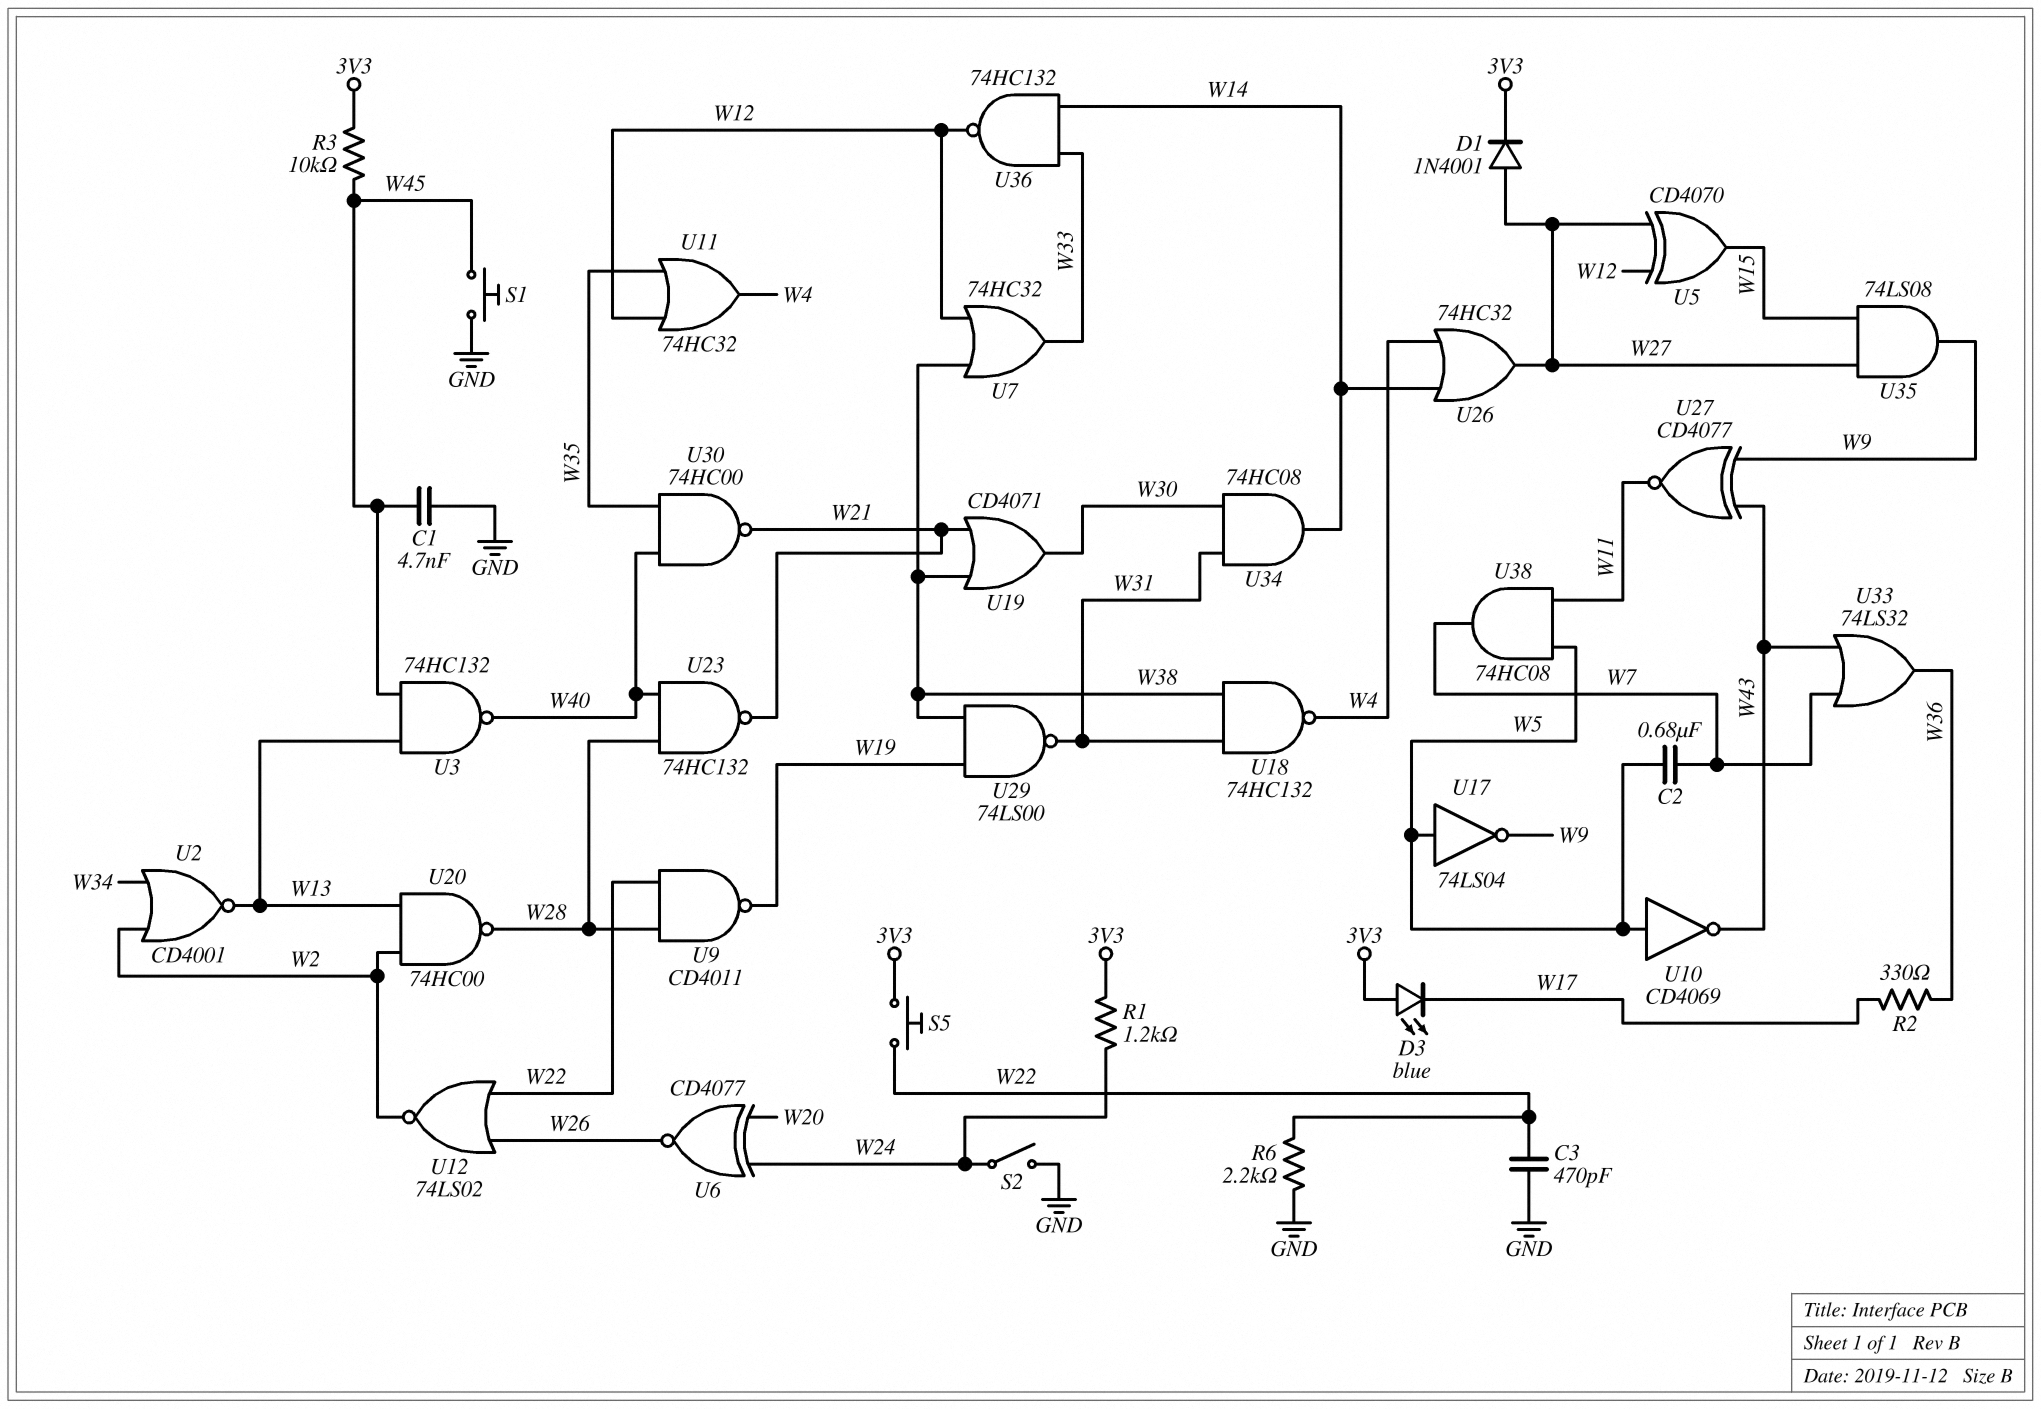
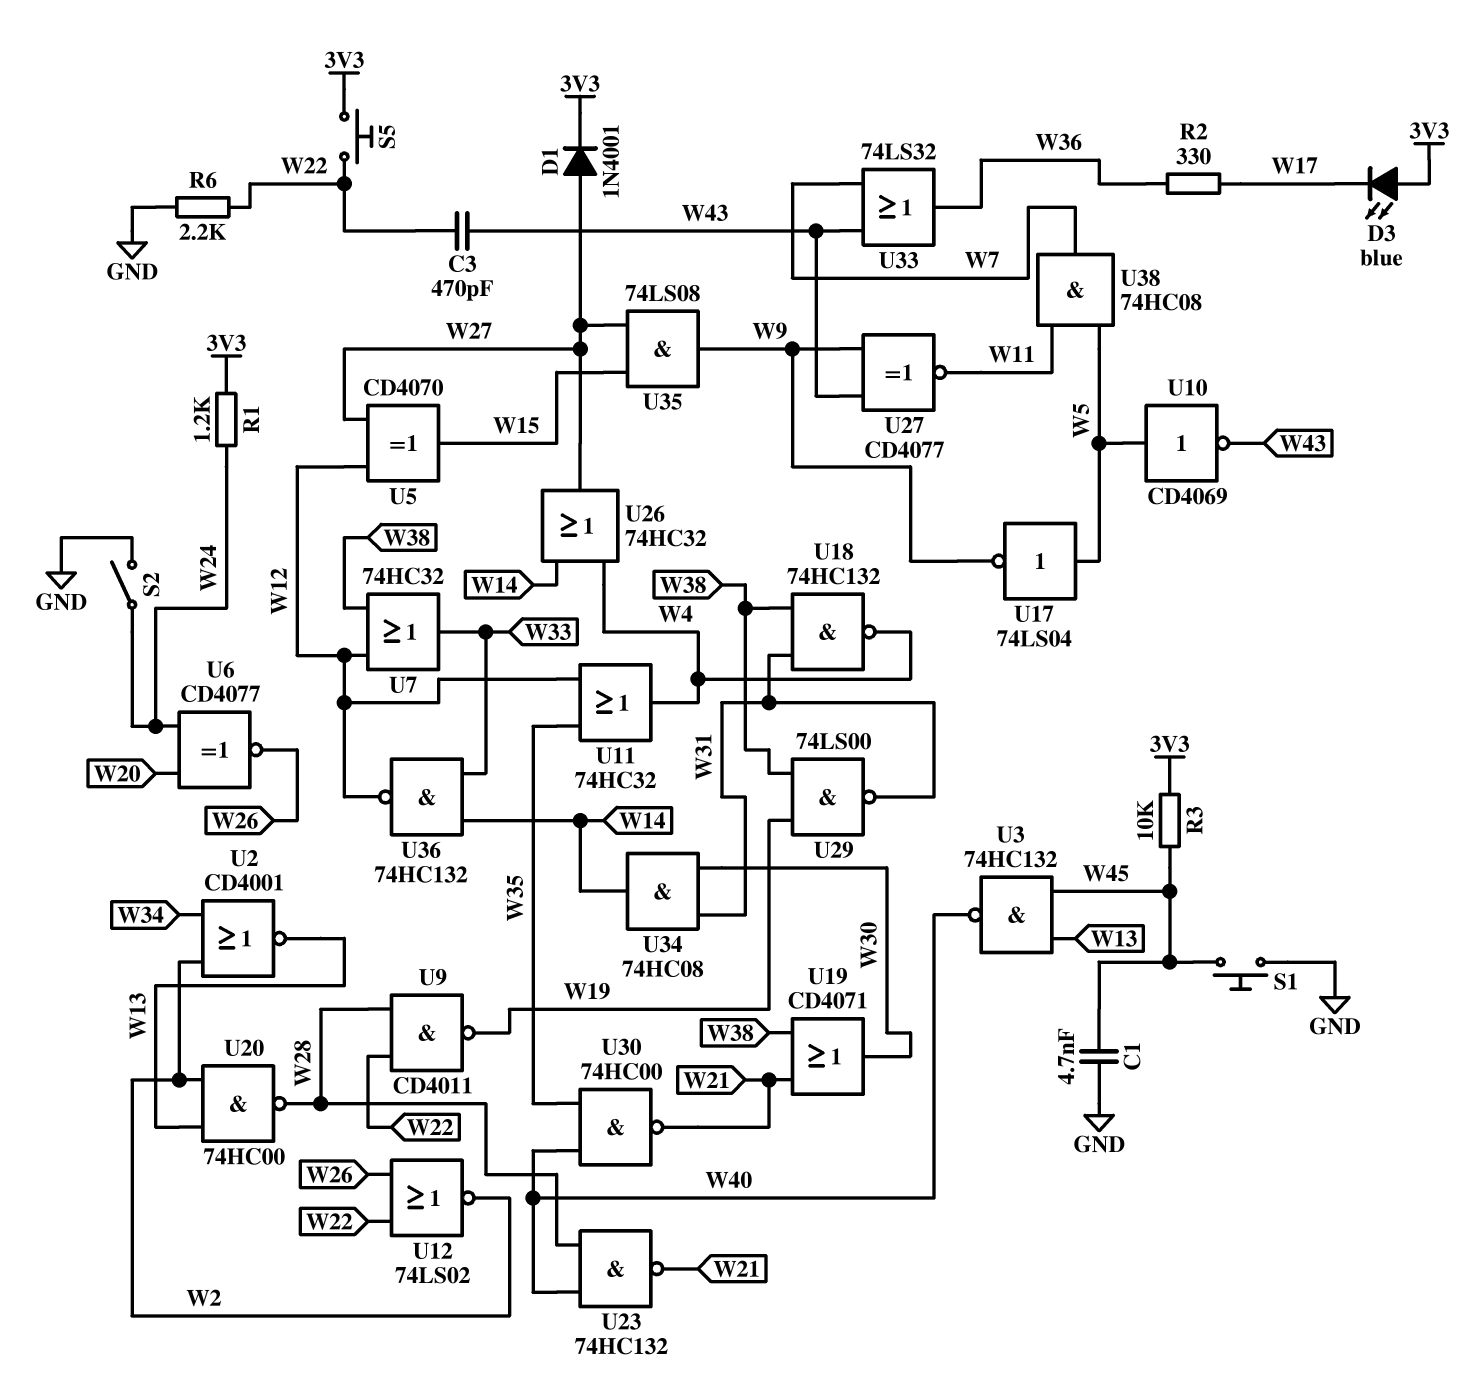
C2: 680nF (W5, W7) -> none
C3: 470pF (GND, W22) -> 470pF (W22, W43)

